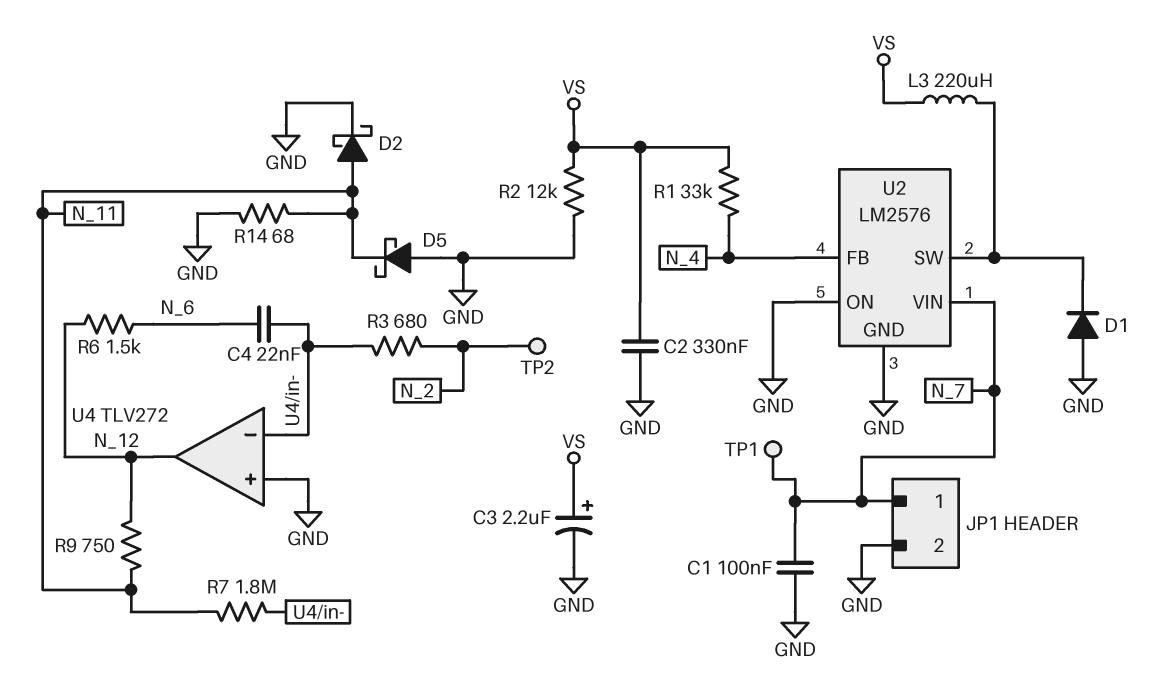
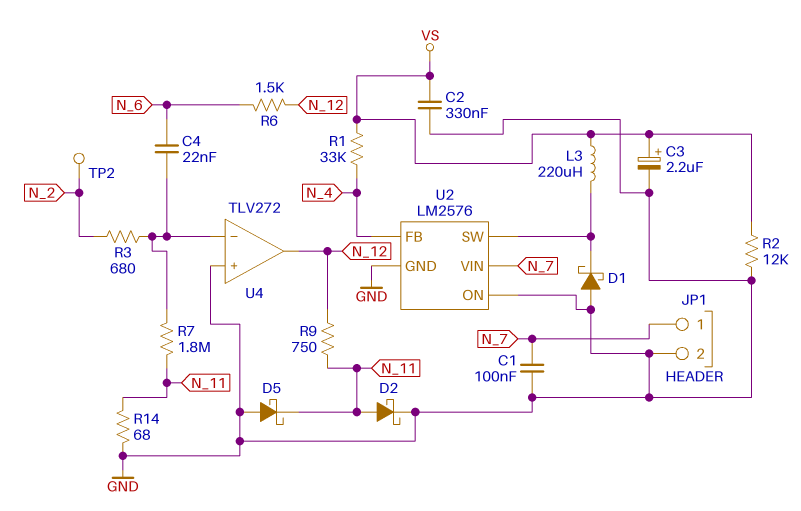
D1: diode (A GND, K U2/SW) -> schottky (A GND, K U2/SW)
TP1: test point (N_7) -> none

